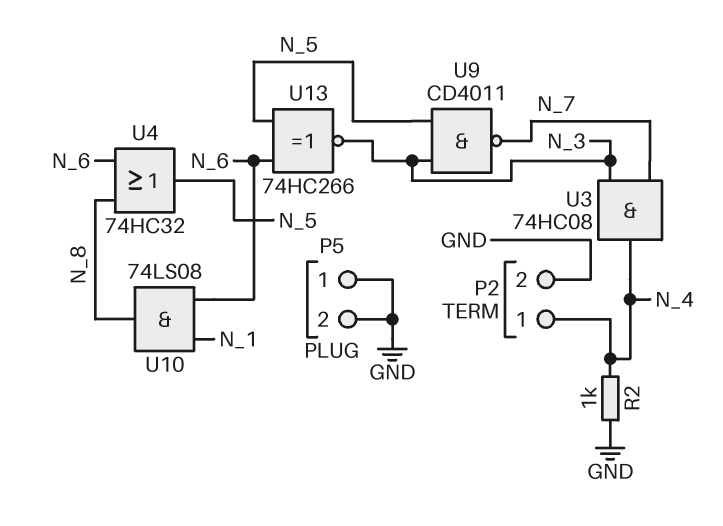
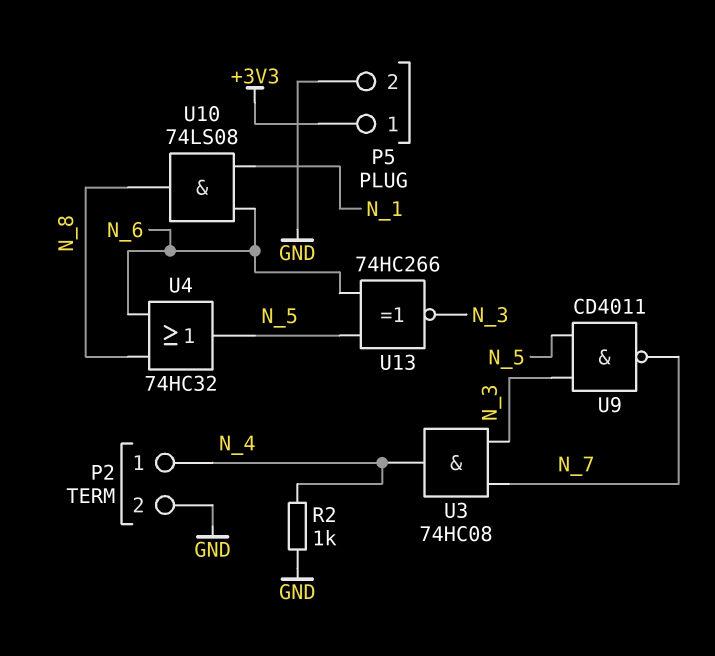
P5 pin 1: GND -> +3V3

